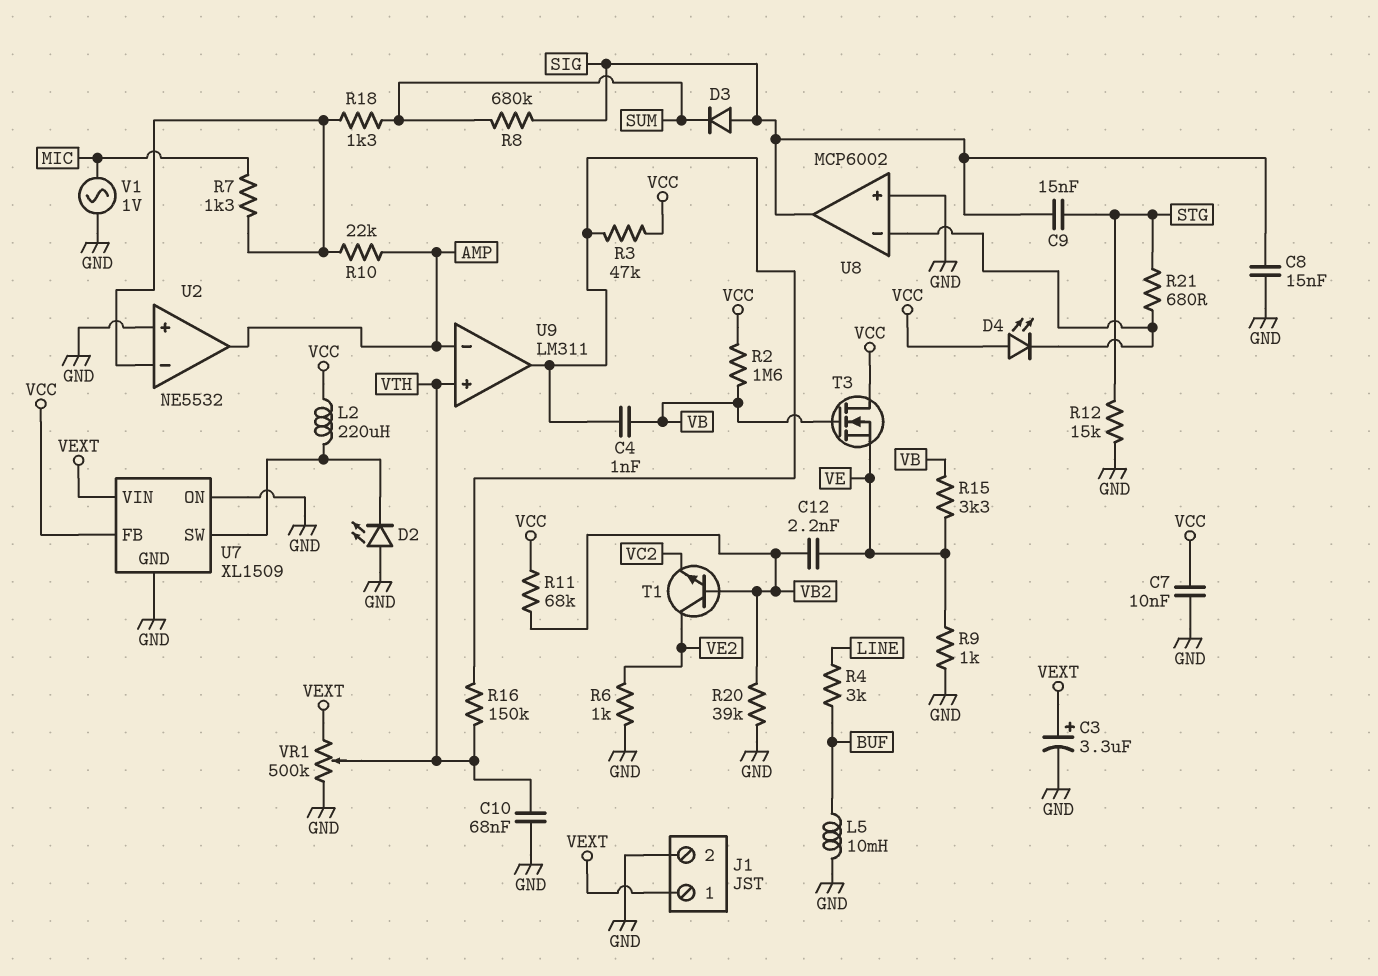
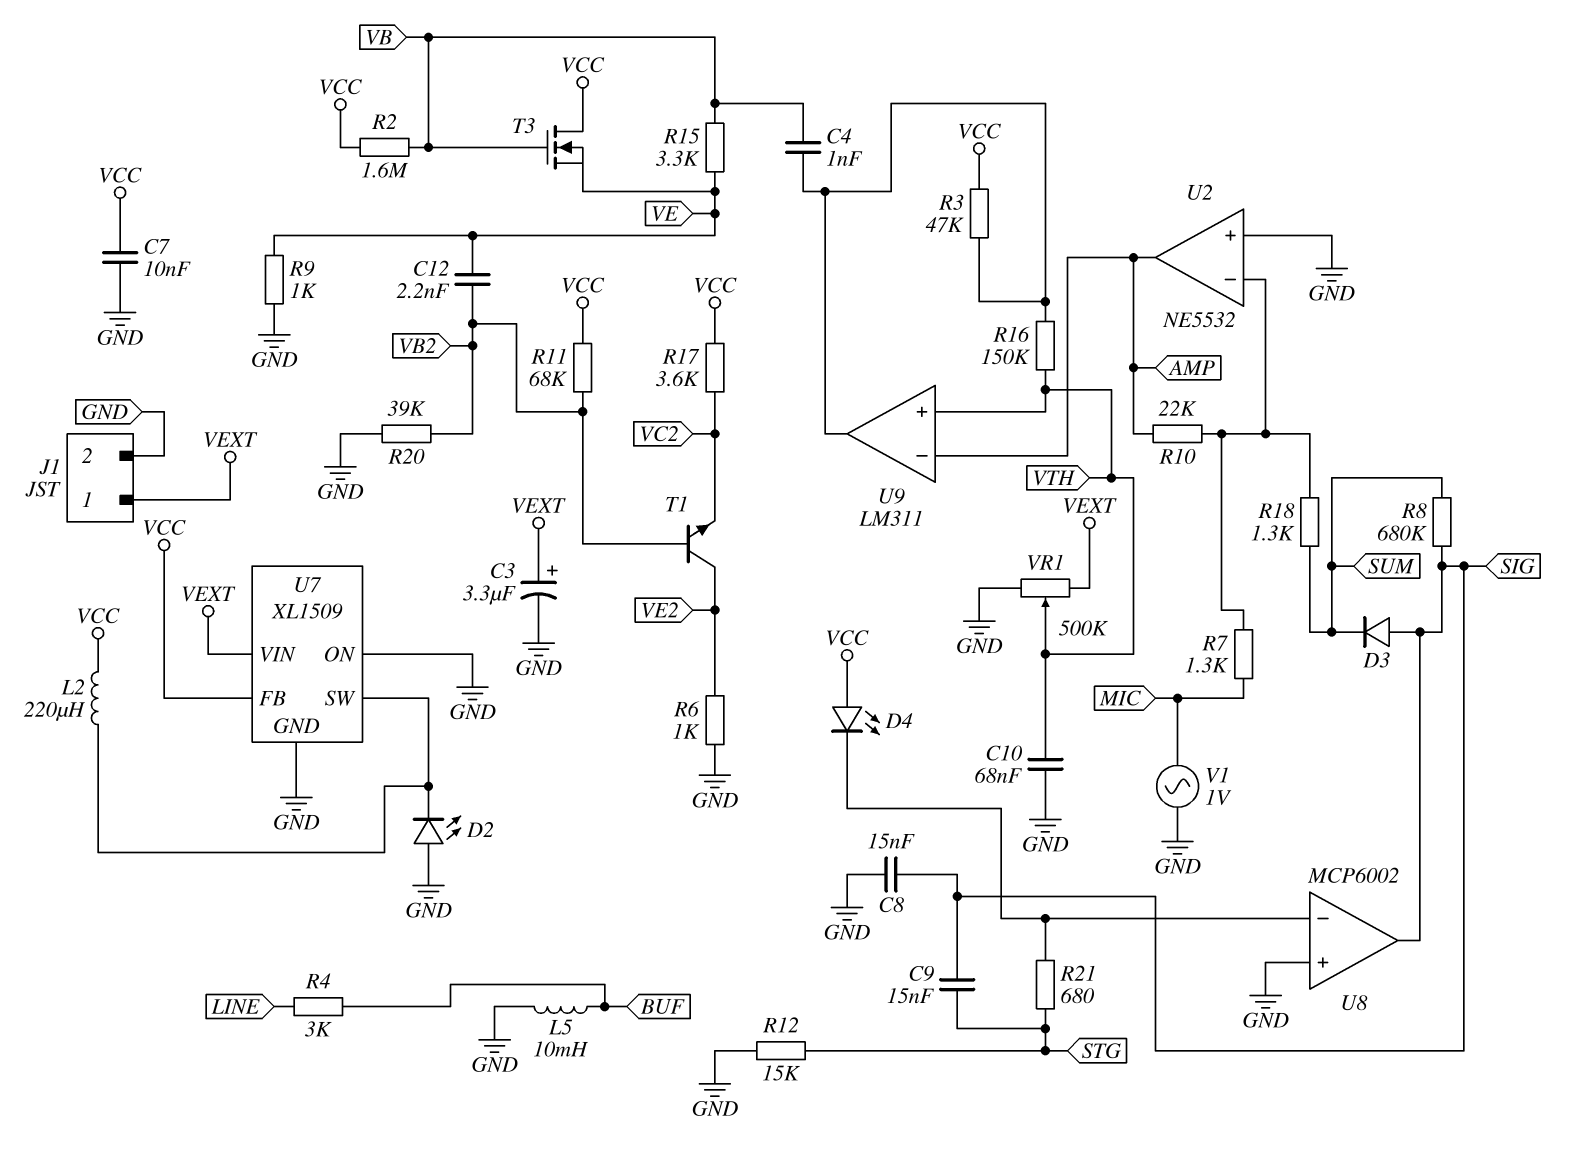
R17: none -> 3.6k (VC2, VCC)

